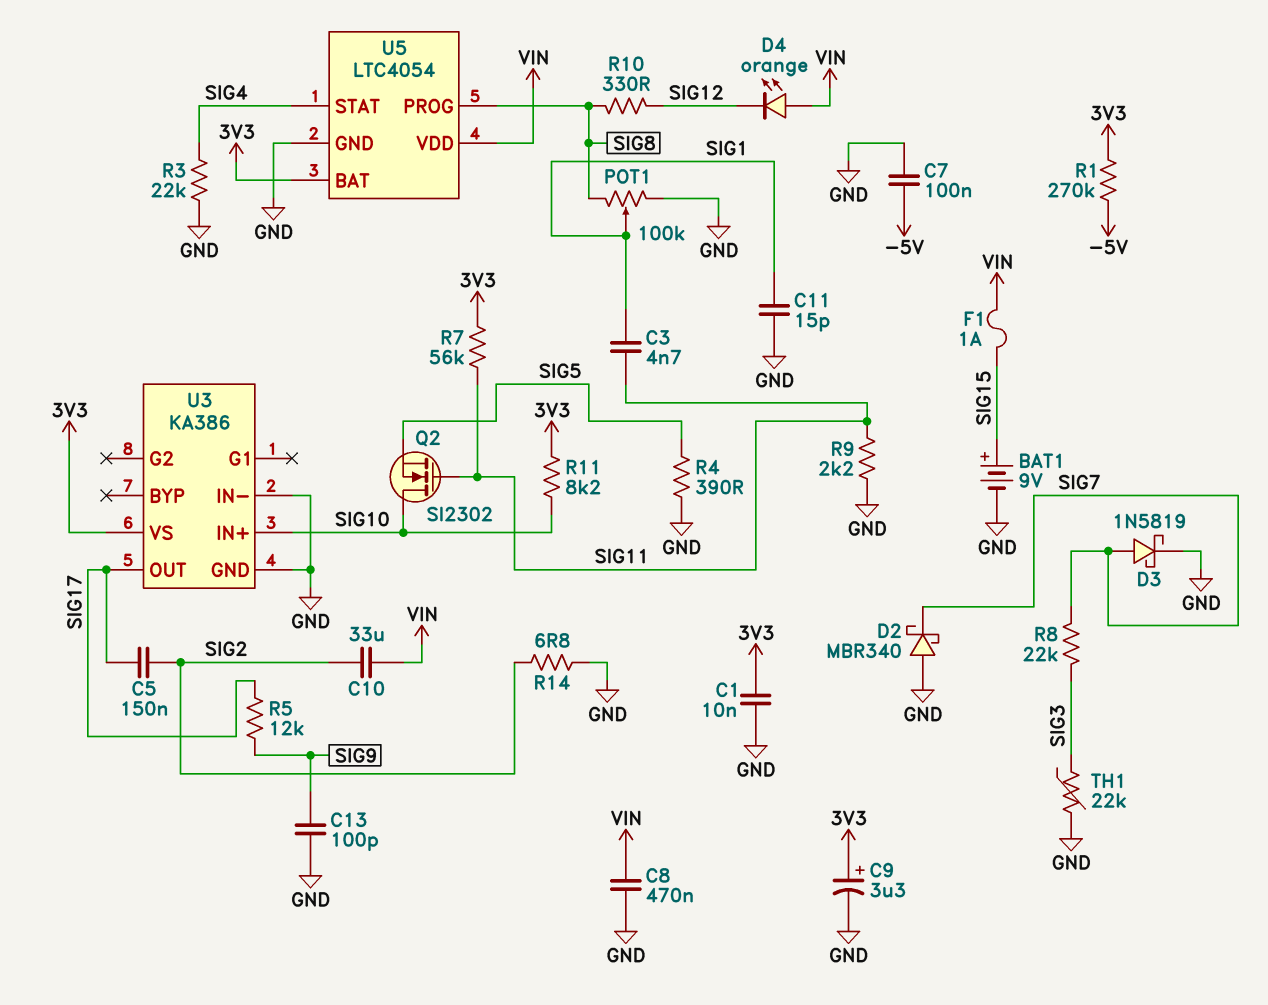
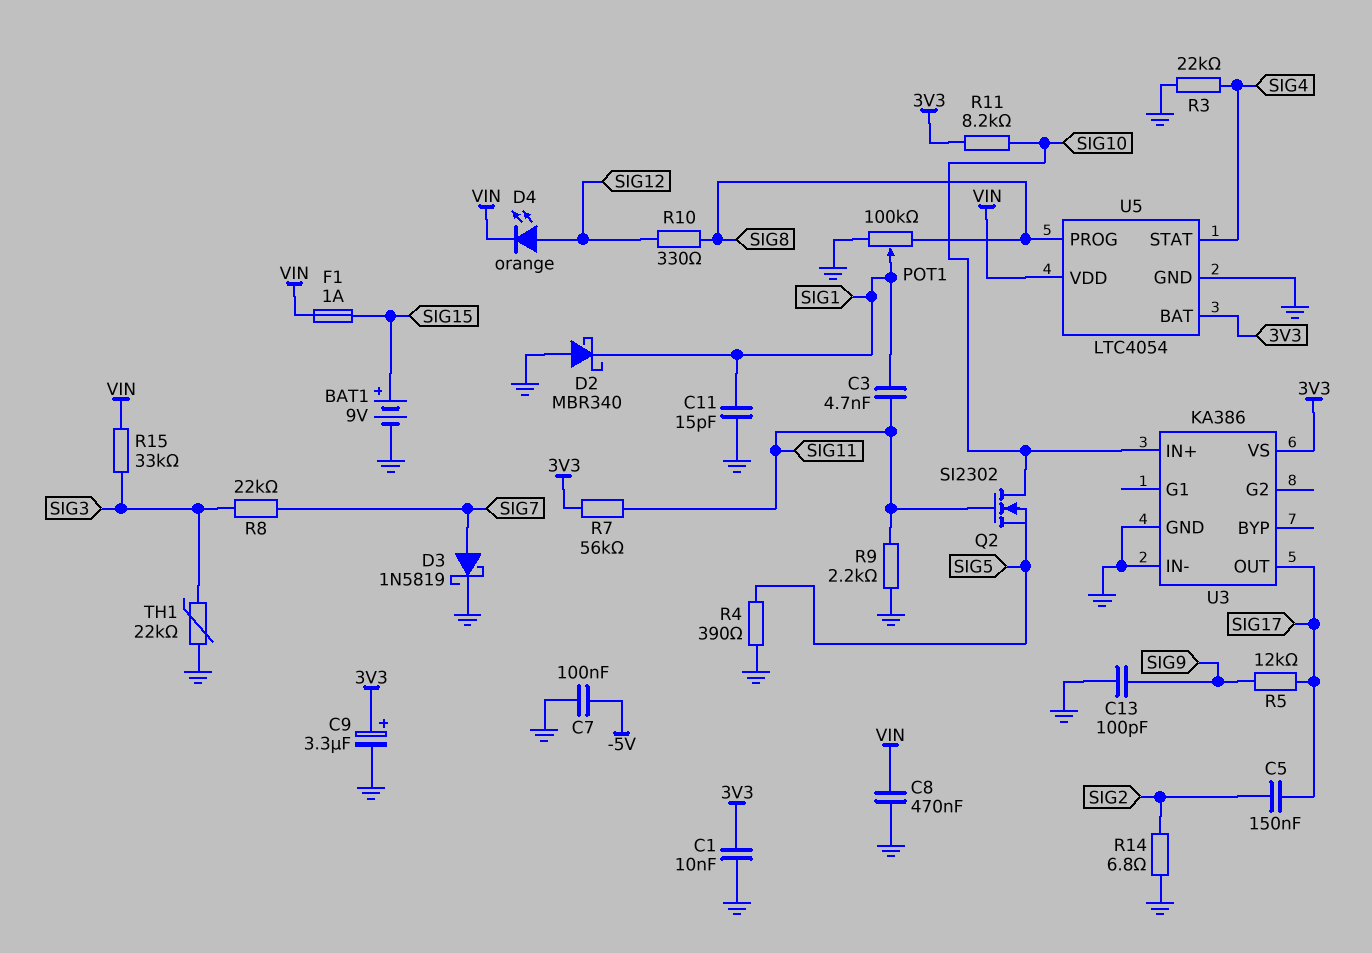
C10: 33uF (SIG2, VIN) -> none
D2: schottky MBR340 (A GND, K SIG7) -> schottky MBR340 (A GND, K SIG1)
D4: LED orange (A VIN, K SIG12) -> LED orange (A SIG12, K VIN)
R1: 270k (-5V, 3V3) -> none
R15: none -> 33k (SIG3, VIN)

